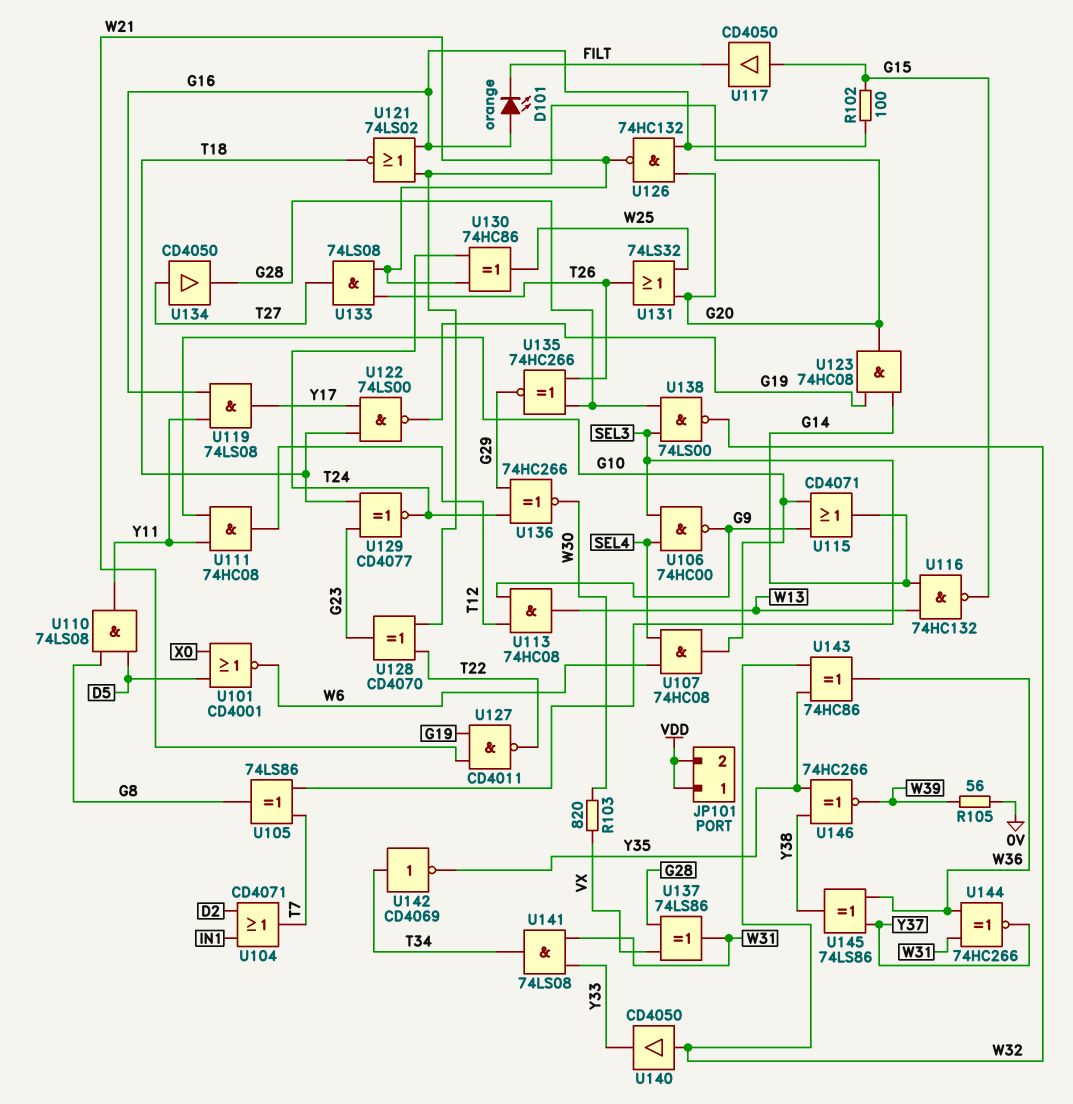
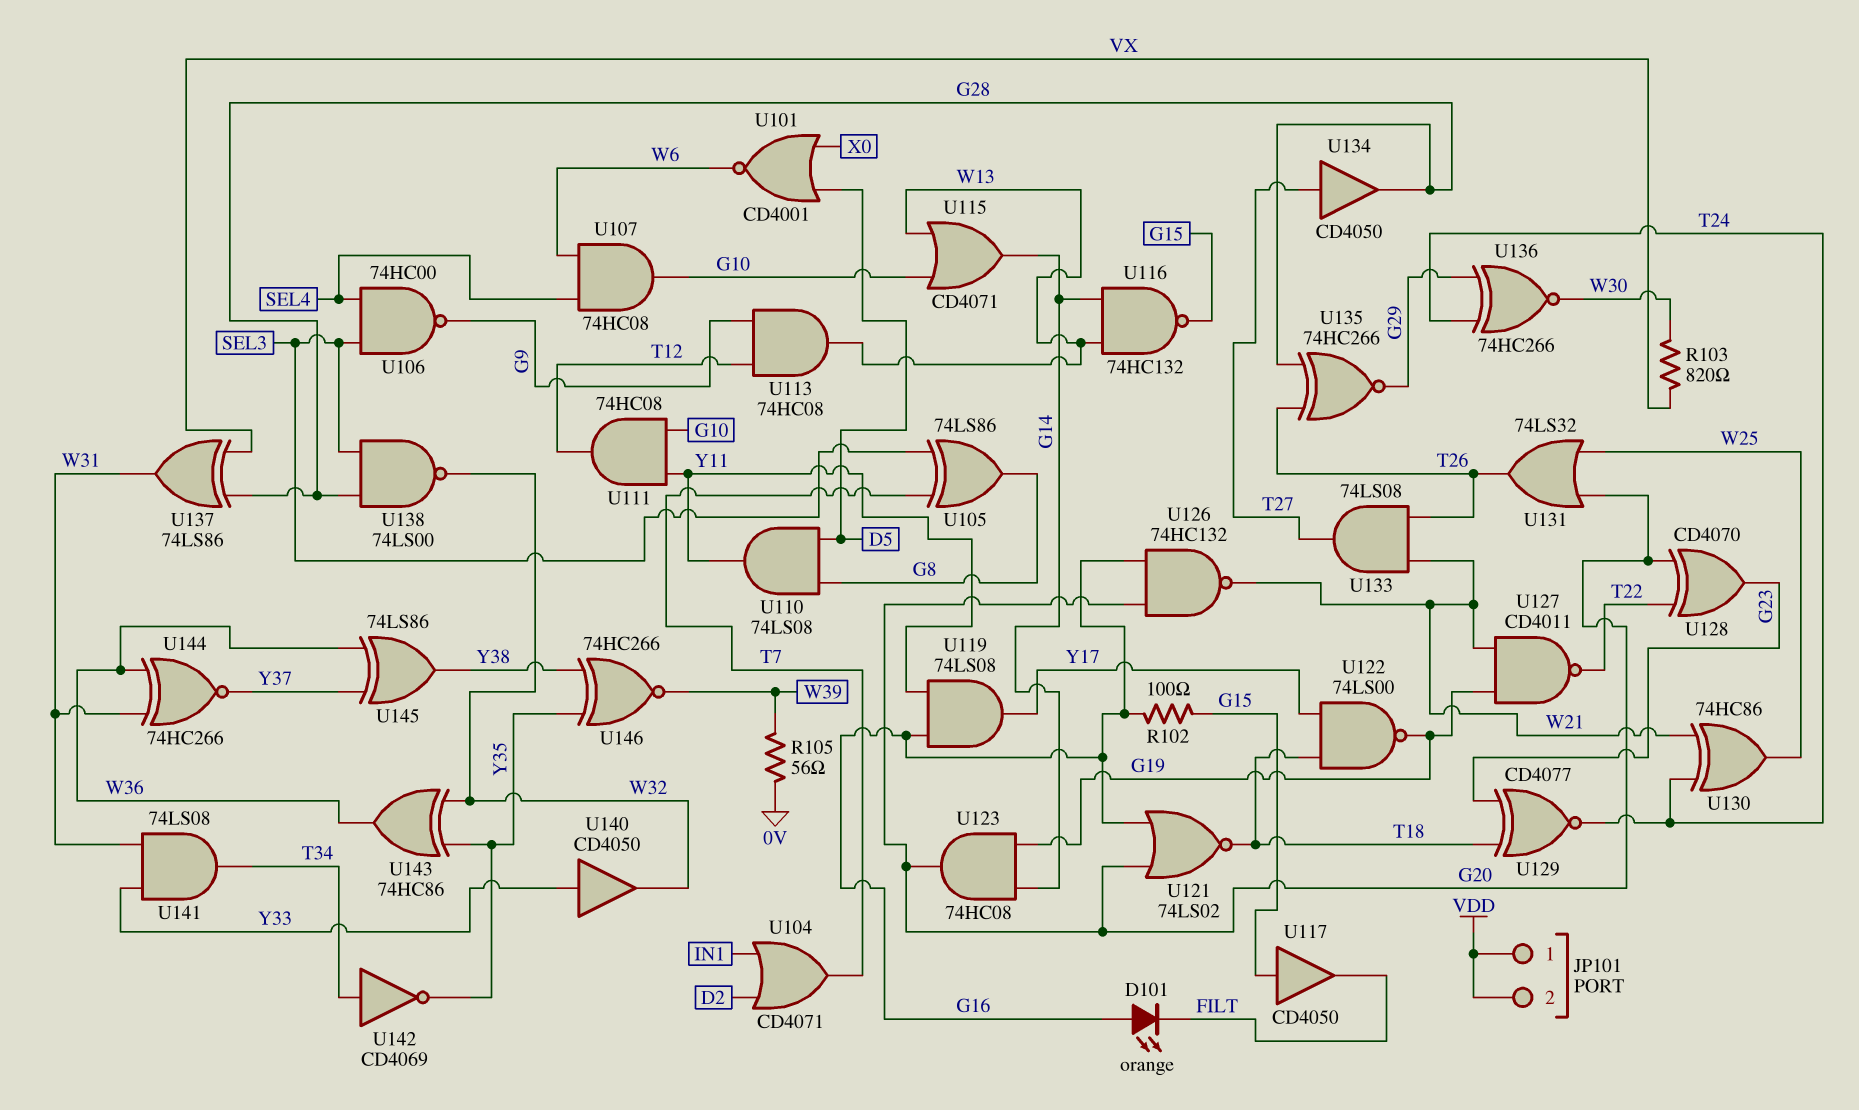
U115: OR CD4071 (in G9, in G10, out G14) -> OR CD4071 (in G10, in W13, out G14)
U140: buffer CD4050 (in W32, out Y33) -> buffer CD4050 (in Y33, out W32)

